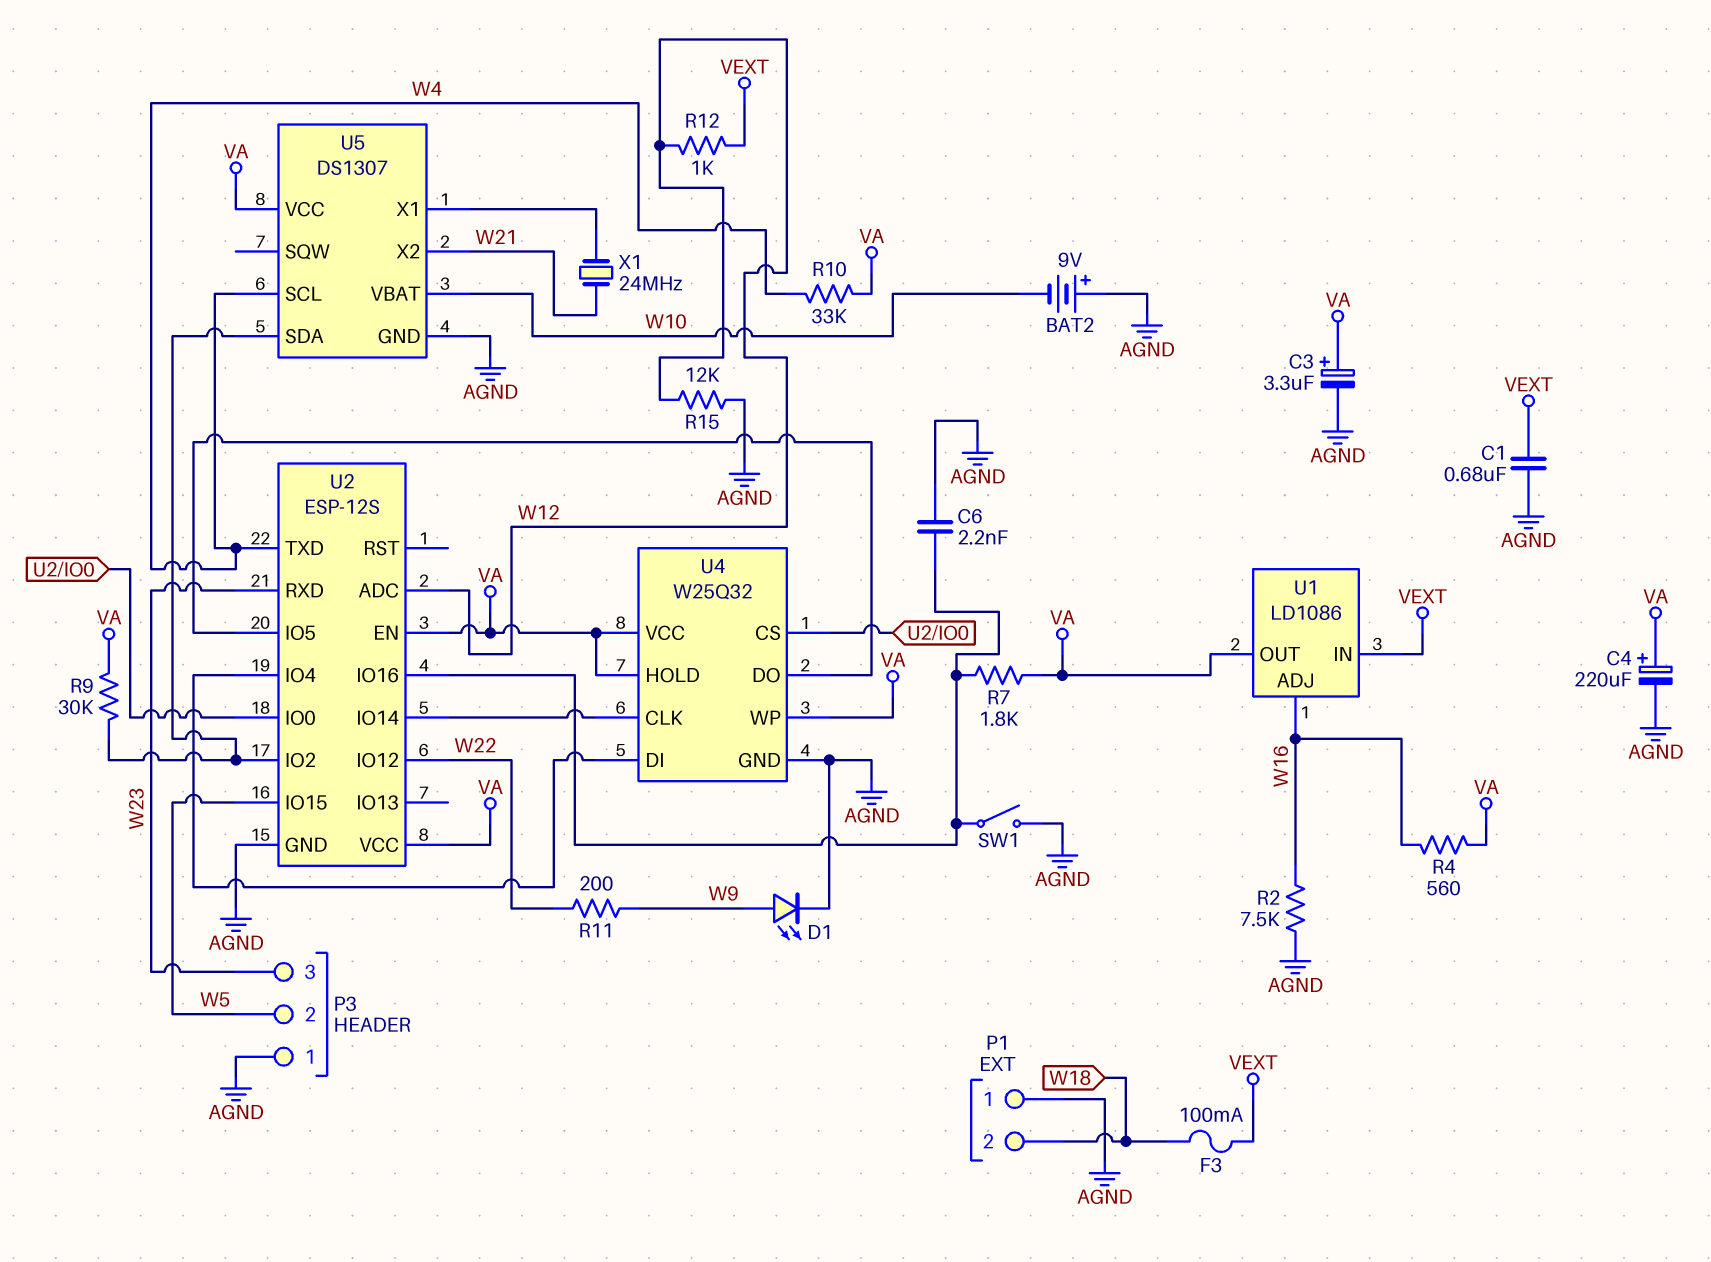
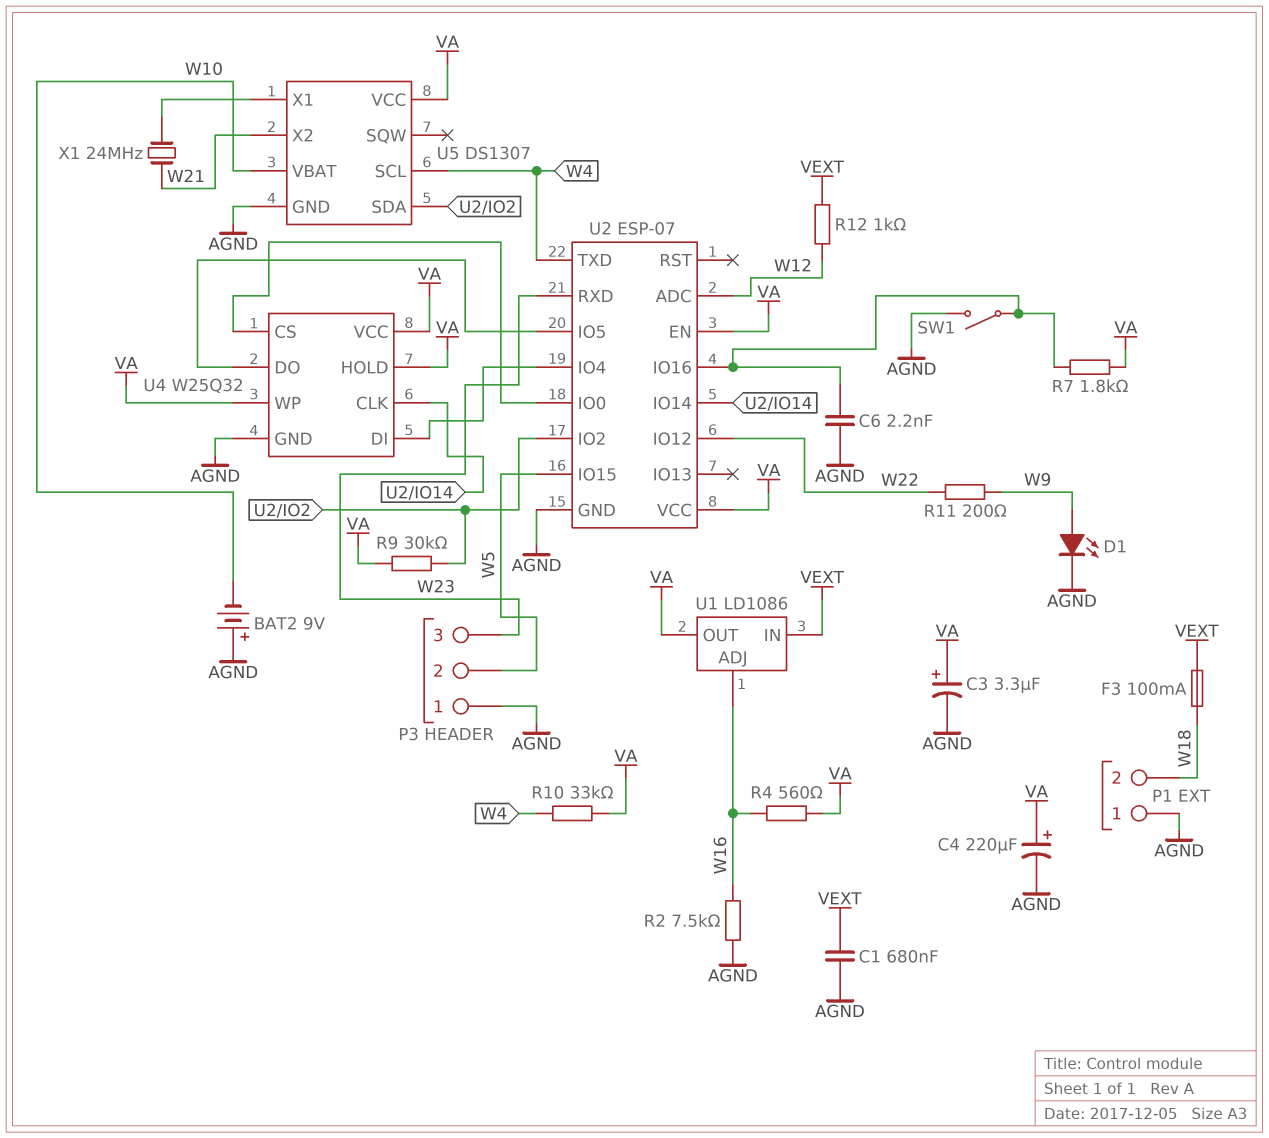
R15: 12k (AGND, W12) -> none
U2: ESP-12S -> ESP-07

